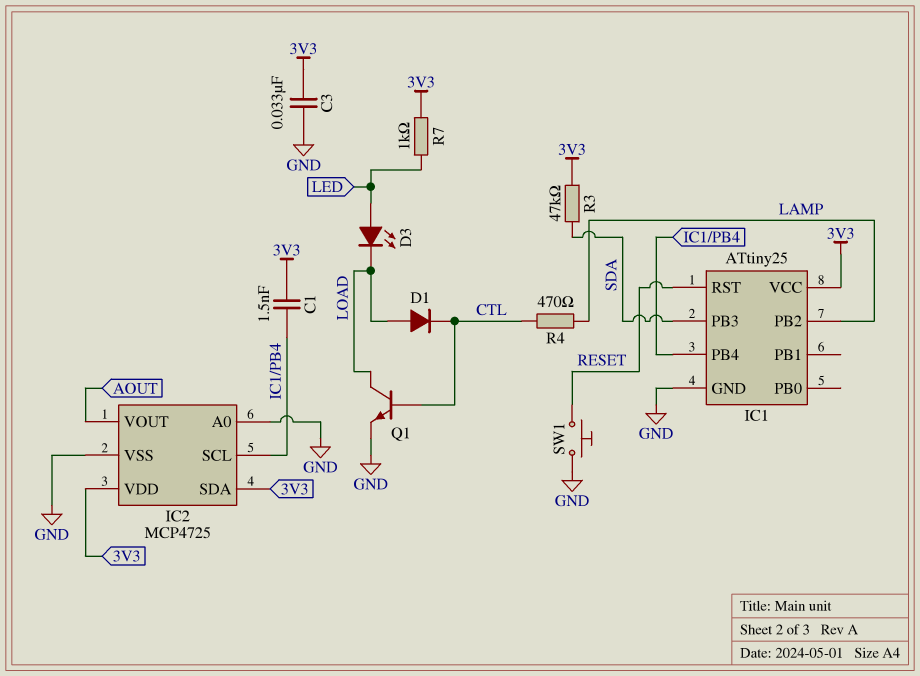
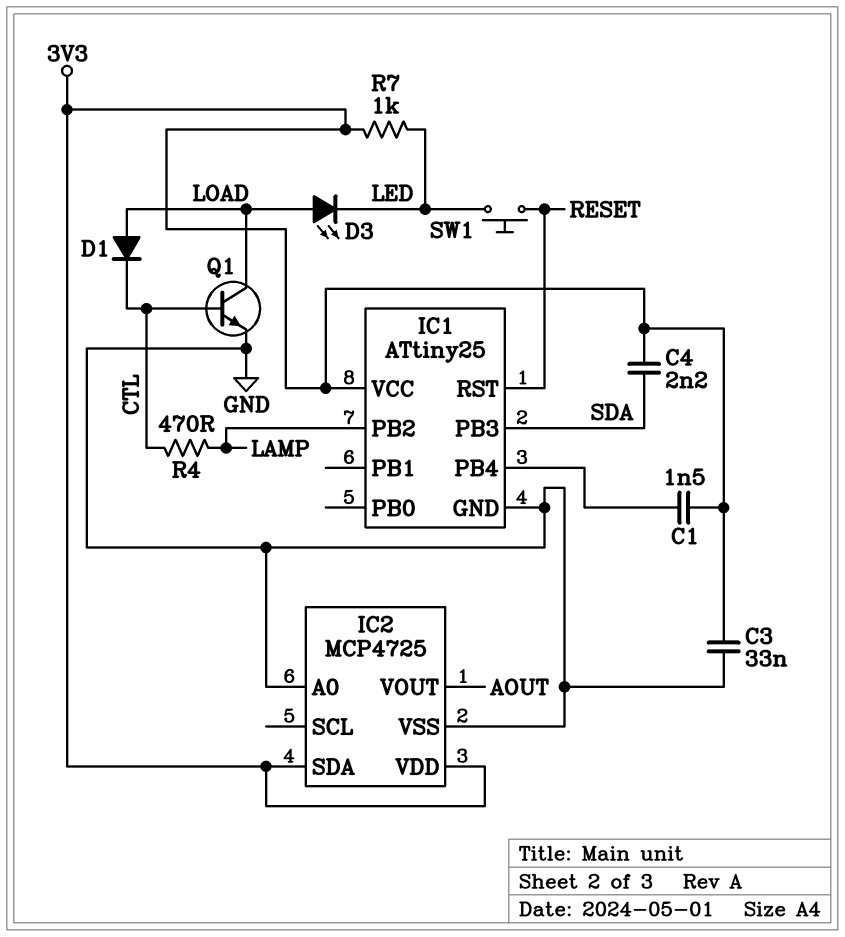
C4: none -> 2.2nF (3V3, SDA)
D3: LED (A LED, K LOAD) -> LED (A LOAD, K LED)
IC2 pin SCL: IC1/PB4 -> none
R3: 47k (3V3, SDA) -> none
SW1: button (GND, RESET) -> button (LED, RESET)

